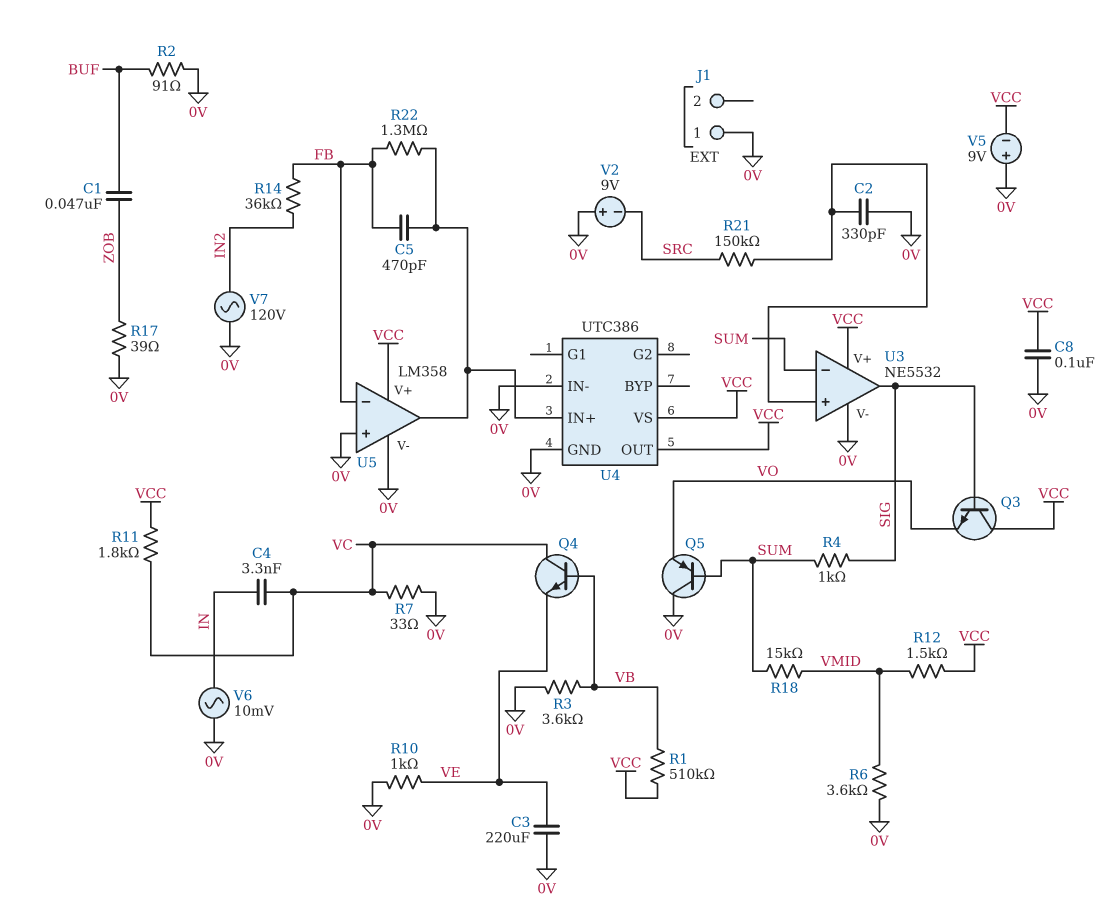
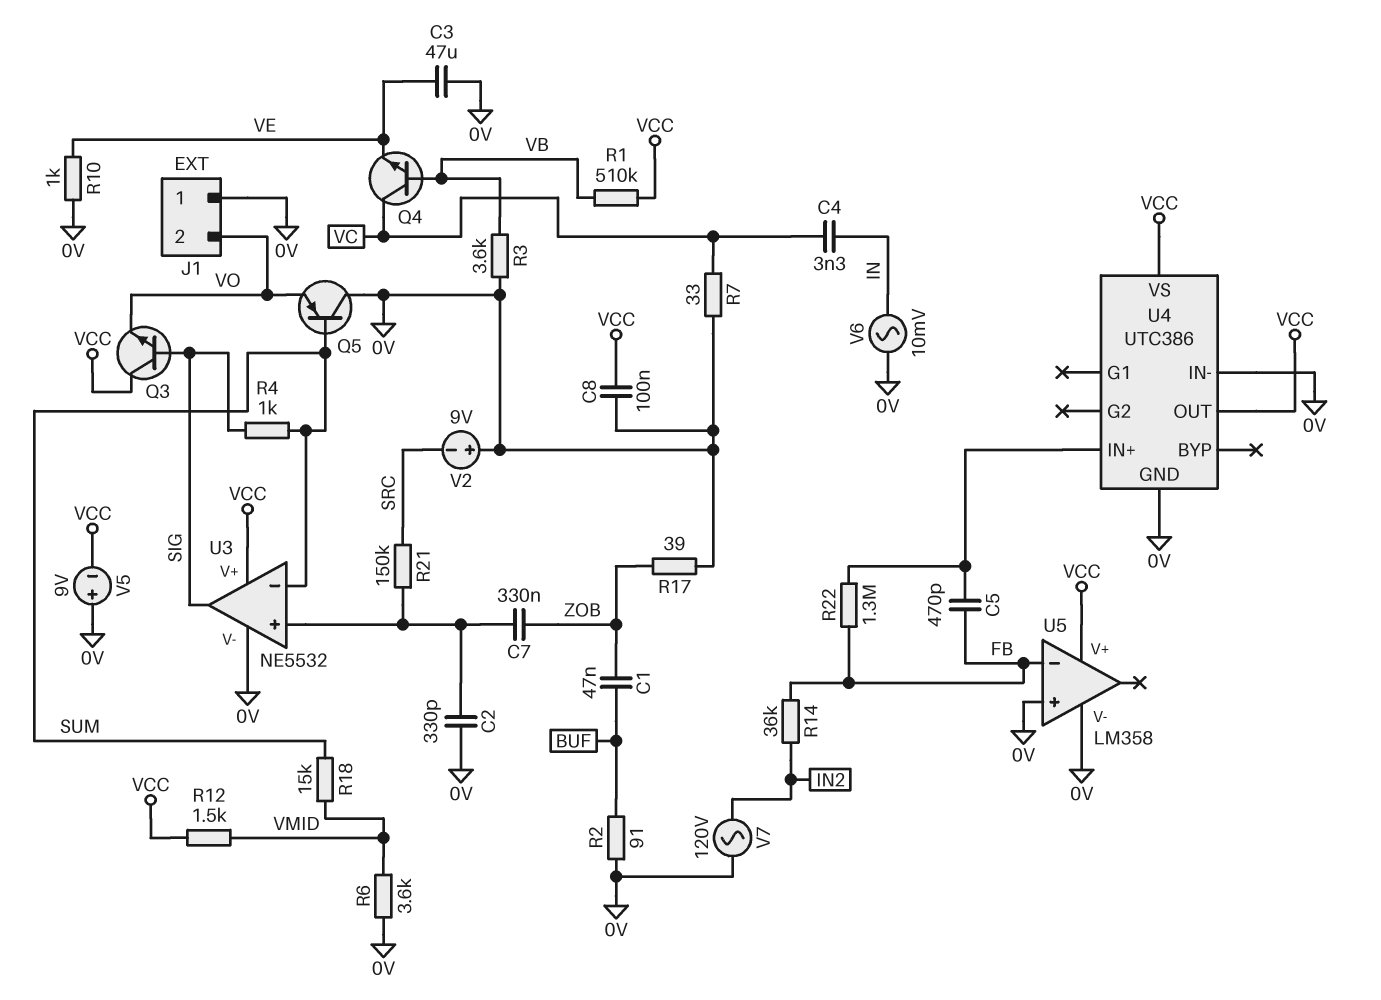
C3: 220uF (0V, VE) -> 47uF (0V, VE)
C7: none -> 330nF (U3/in+, ZOB)
J1 pin 2: none -> VO
R11: 1.8k (VC, VCC) -> none
U5 pin out: U4/IN+ -> none

